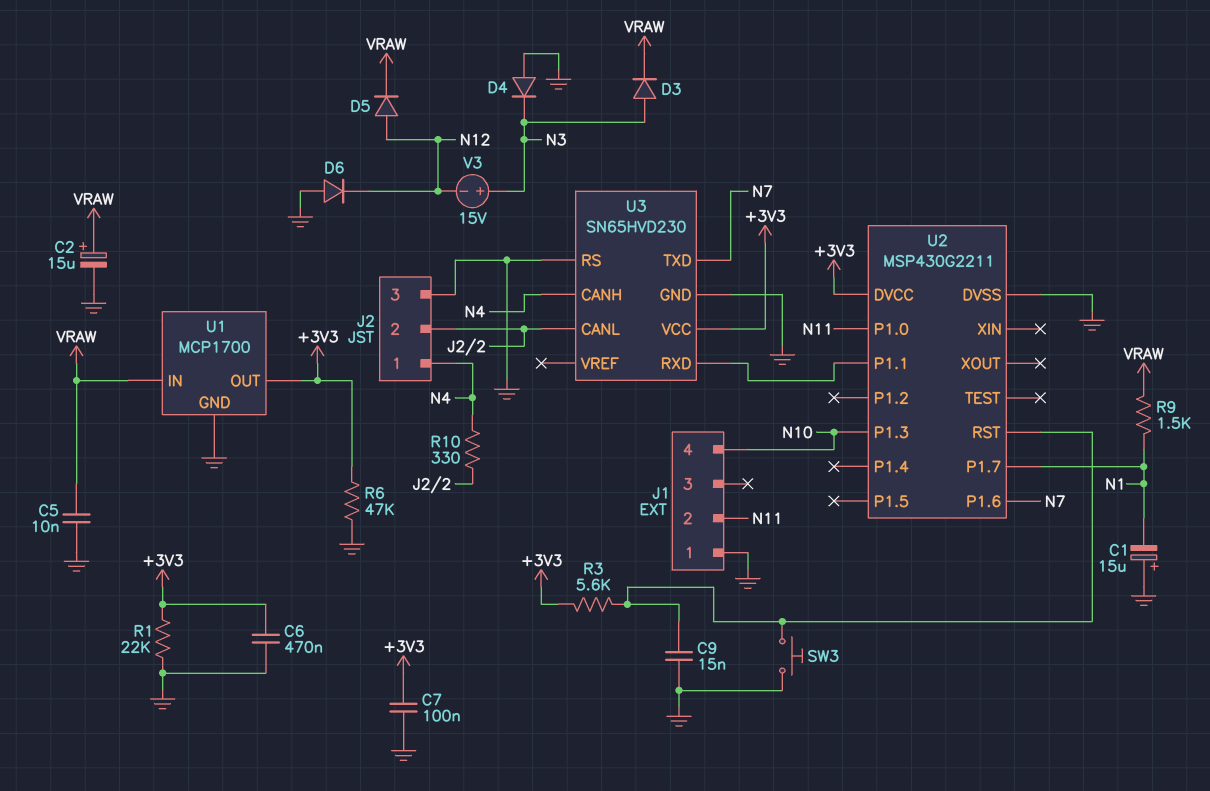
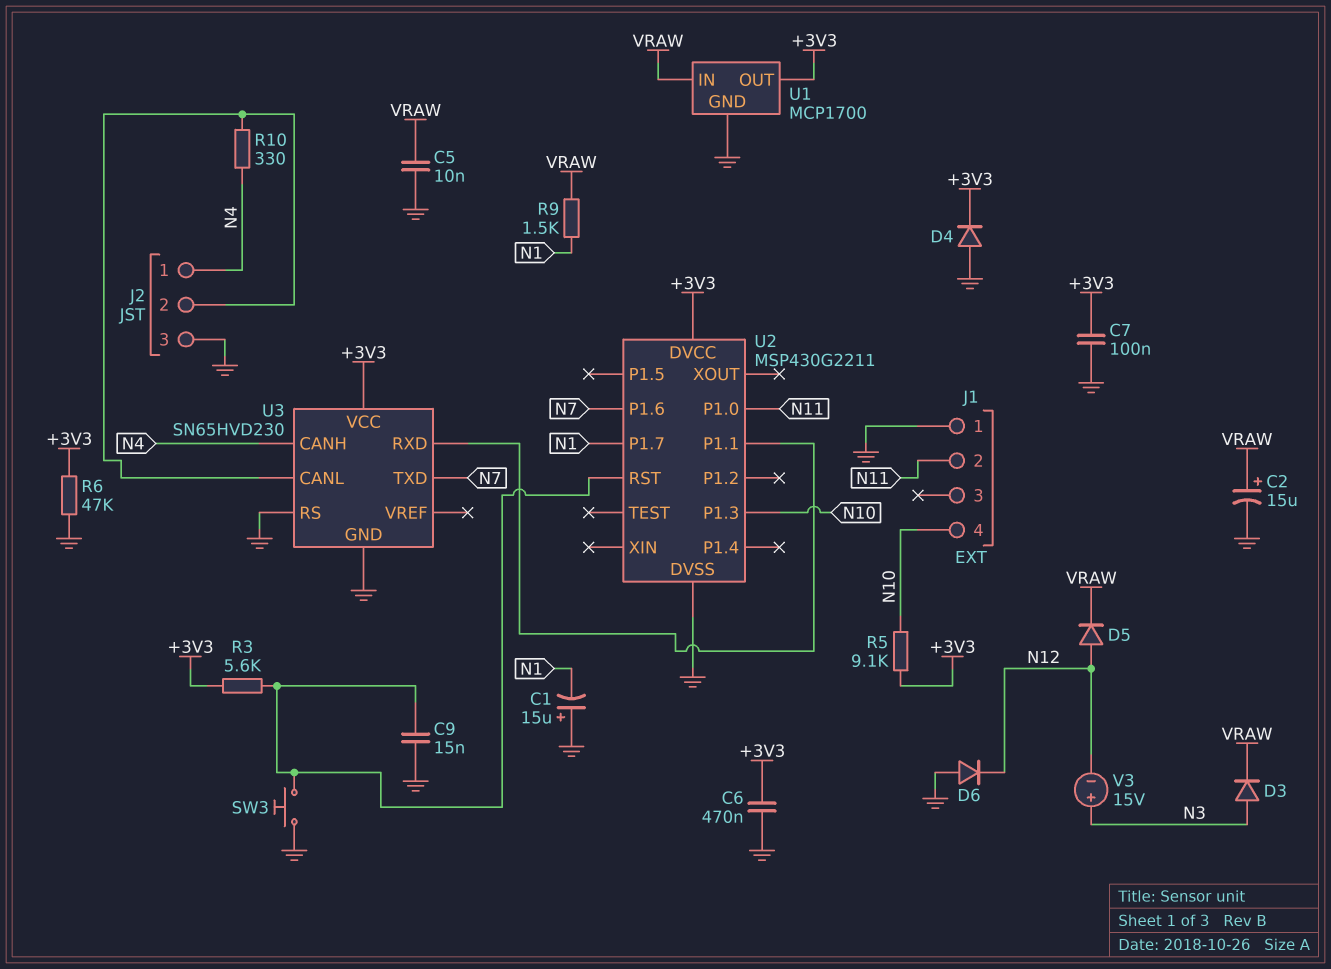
D4: diode (A GND, K N3) -> diode (A GND, K +3V3)
R1: 22k (+3V3, GND) -> none
R5: none -> 9.1k (+3V3, N10)

